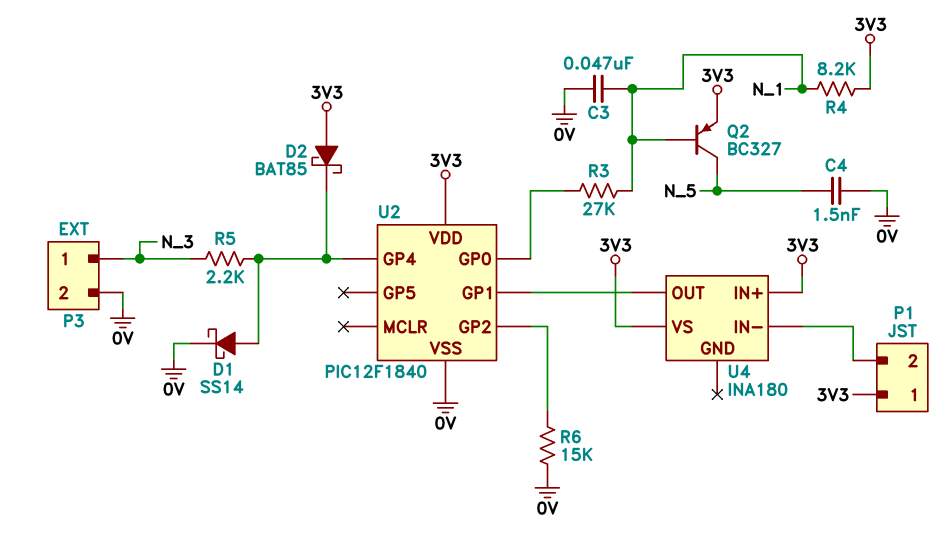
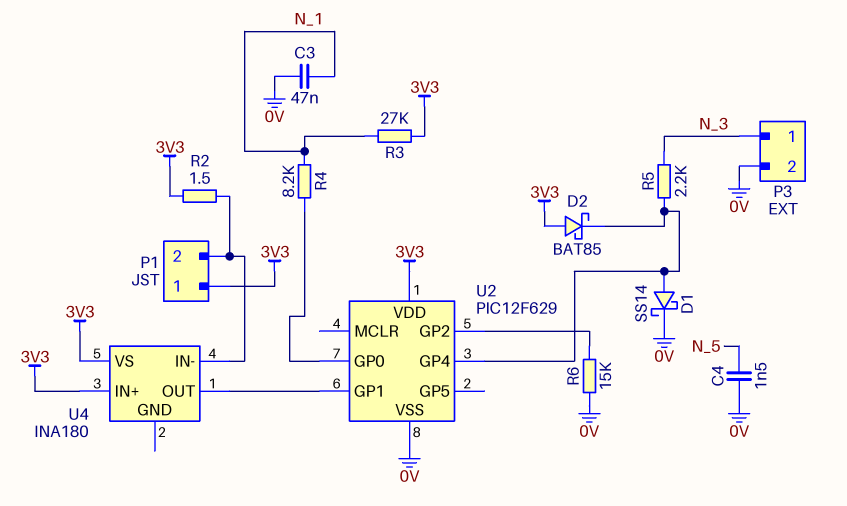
Q2: PNP BC327 (B N_1, C N_5, E 3V3) -> none
R2: none -> 1.5 (3V3, P1/2)
R3: 27k (N_1, U2/GP0) -> 27k (3V3, N_1)
R4: 8.2k (3V3, N_1) -> 8.2k (N_1, U2/GP0)
U2: PIC12F1840 -> PIC12F629

